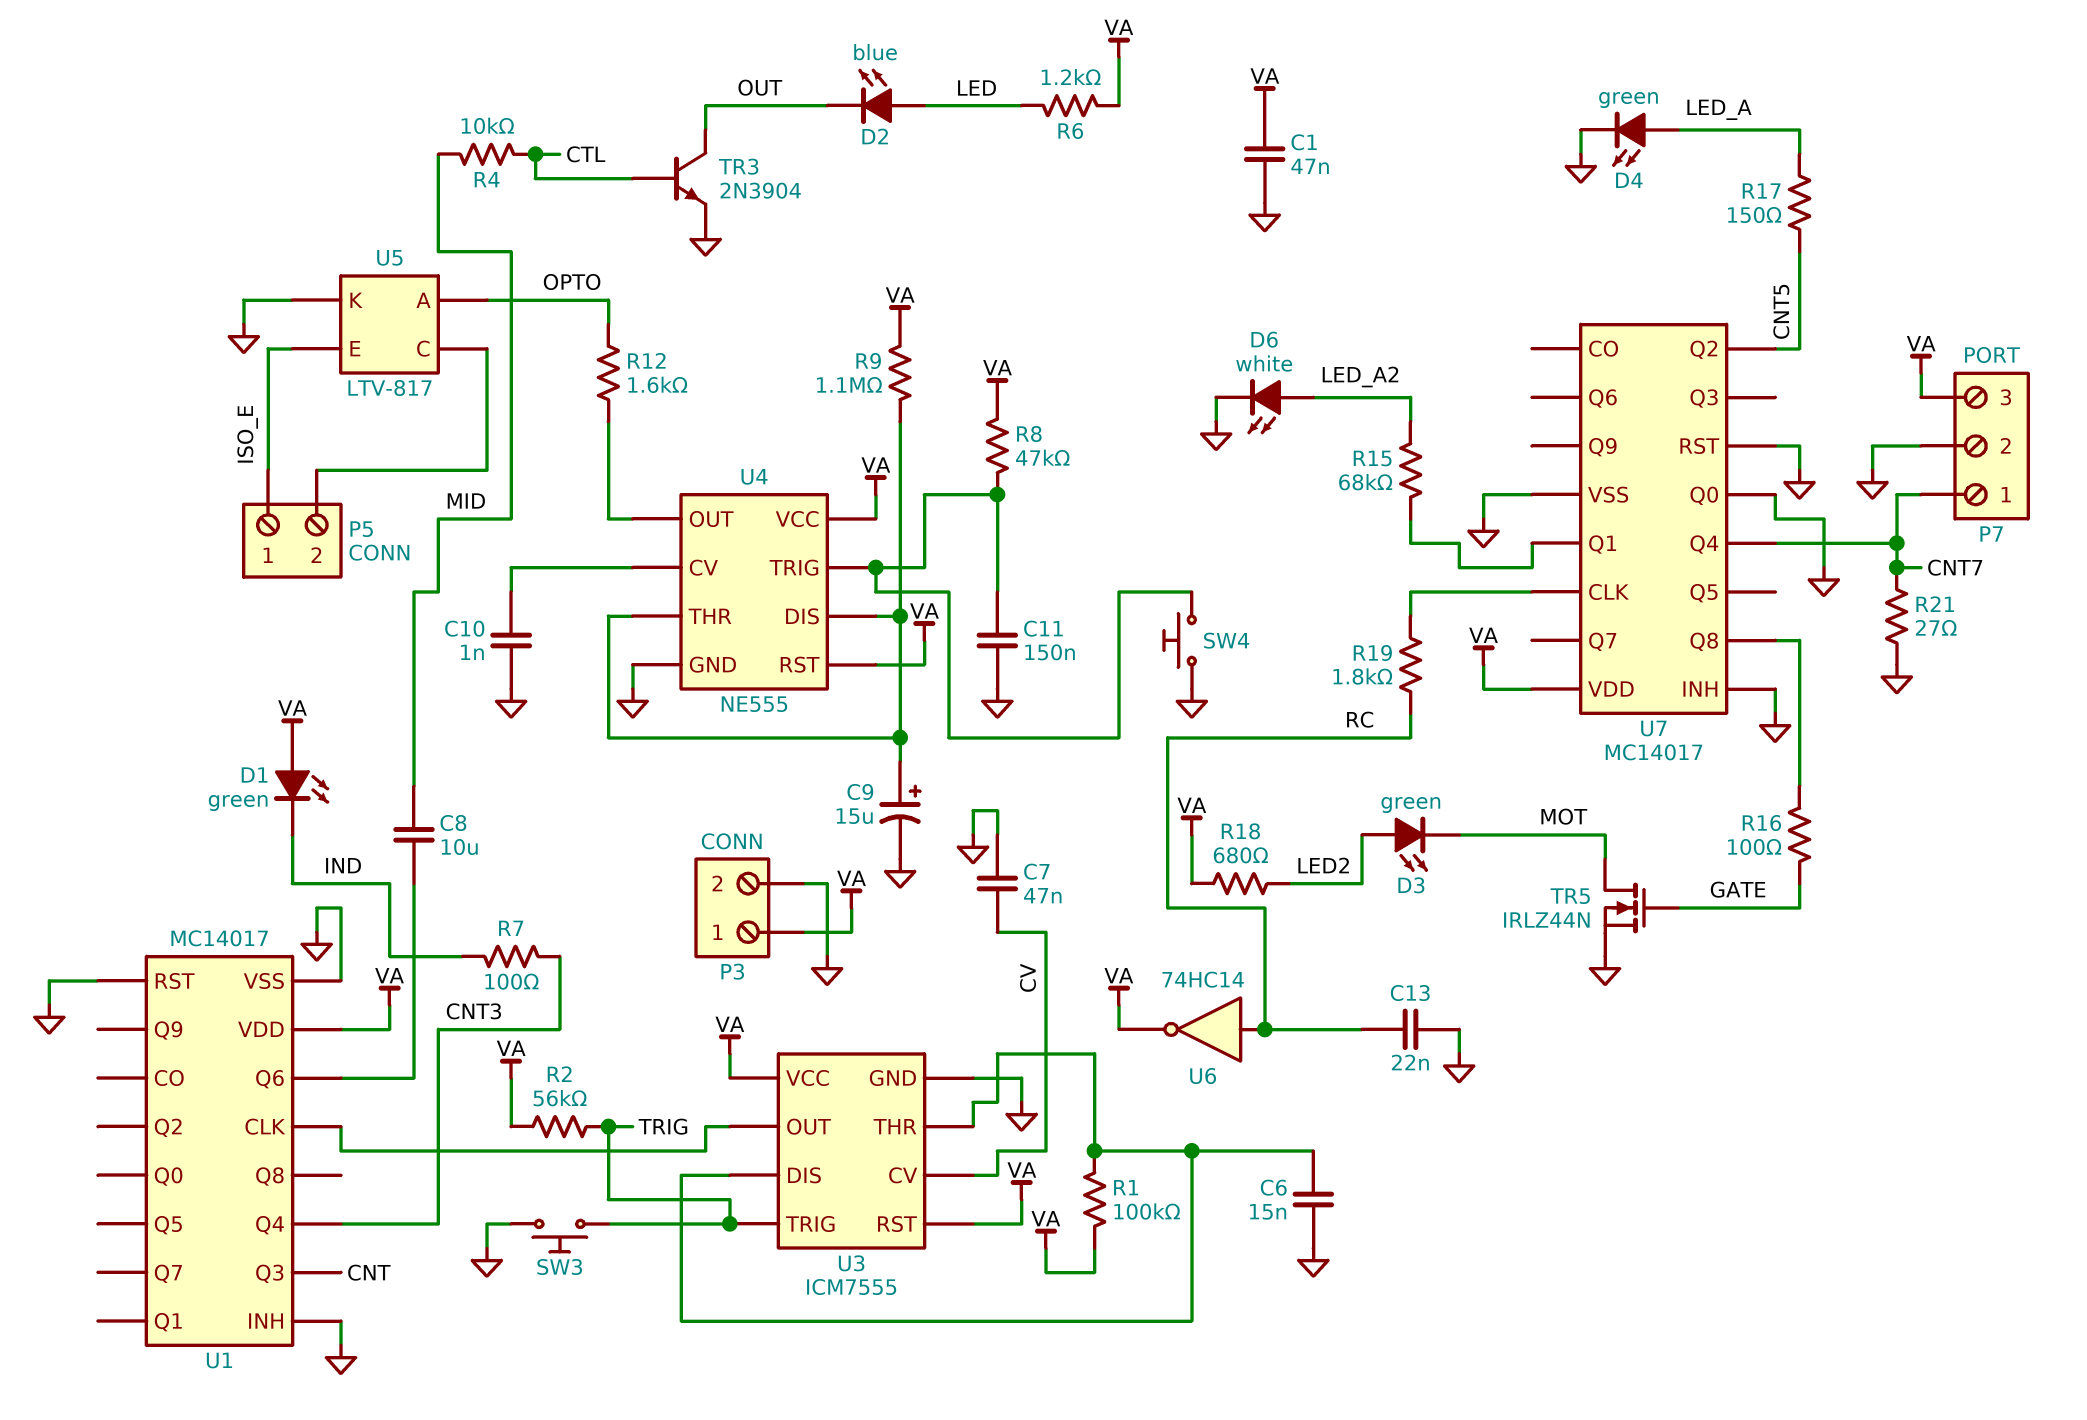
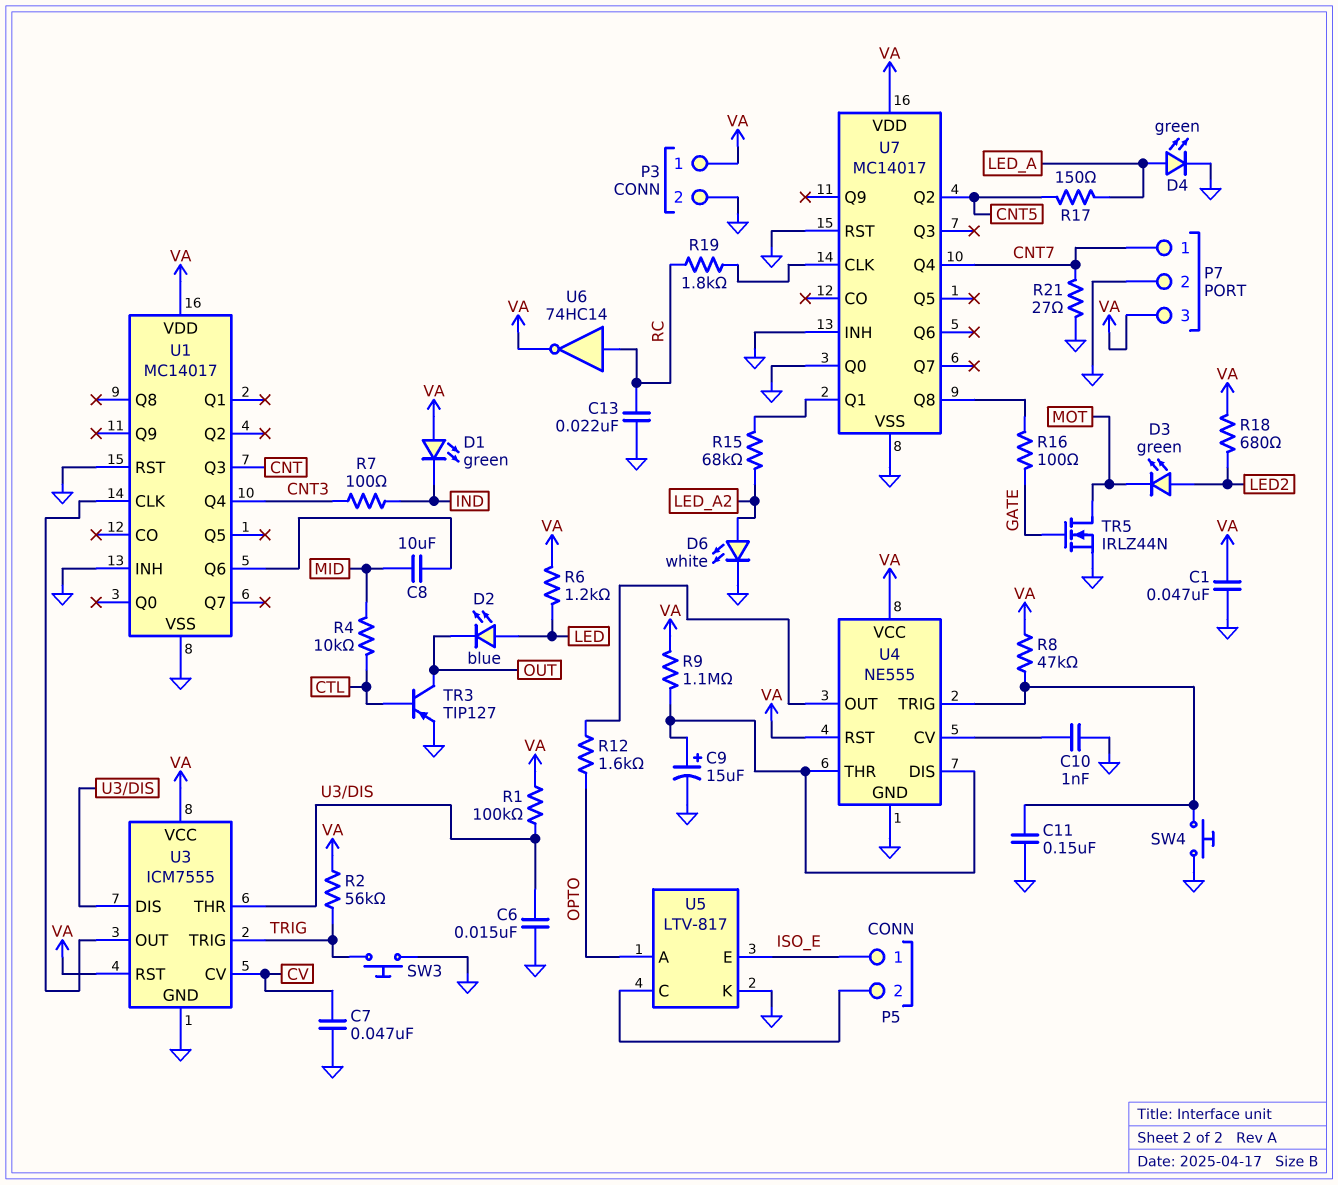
TR3: NPN 2N3904 (B CTL, C OUT, E GND) -> PNP TIP127 (B CTL, C OUT, E GND)

